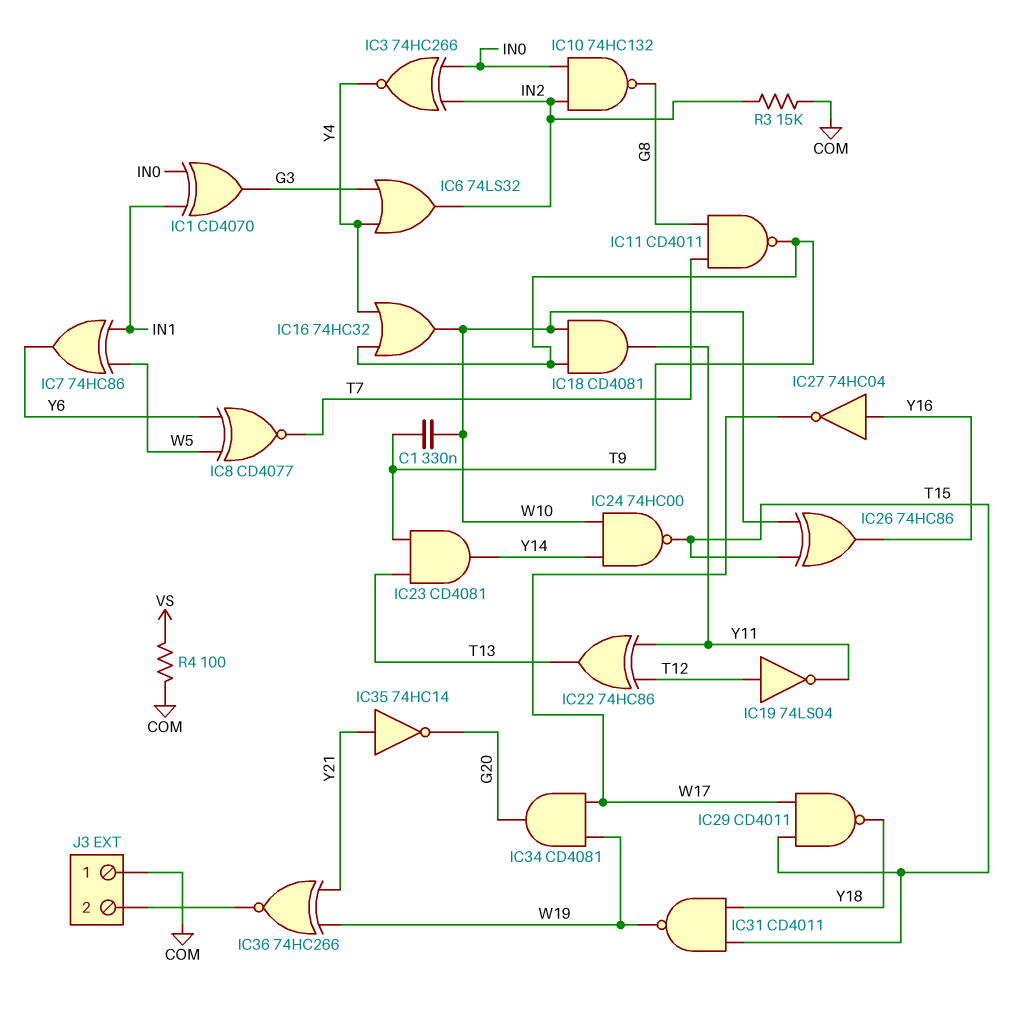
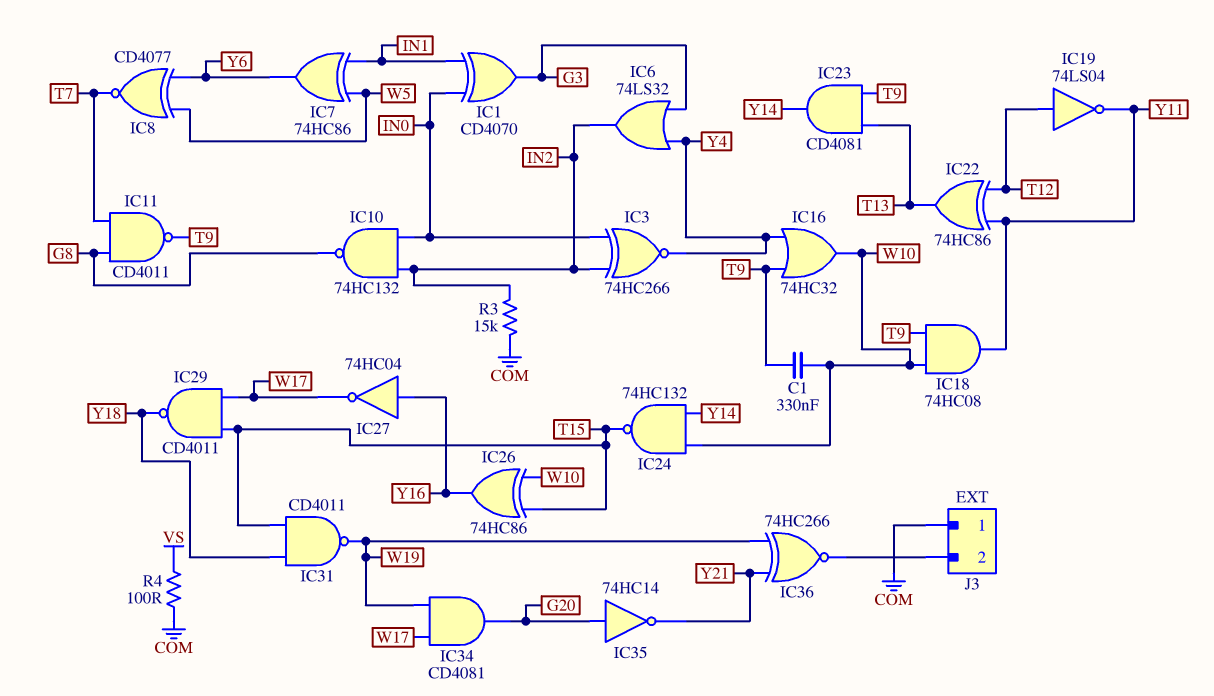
IC18: AND CD4081 (in T9, in W10, out Y11) -> AND 74HC08 (in T9, in W10, out Y11)
IC24: NAND 74HC00 (in W10, in Y14, out T15) -> NAND 74HC132 (in W10, in Y14, out T15)
IC35: NOT 74HC14 (in Y21, out G20) -> NOT 74HC14 (in G20, out Y21)

